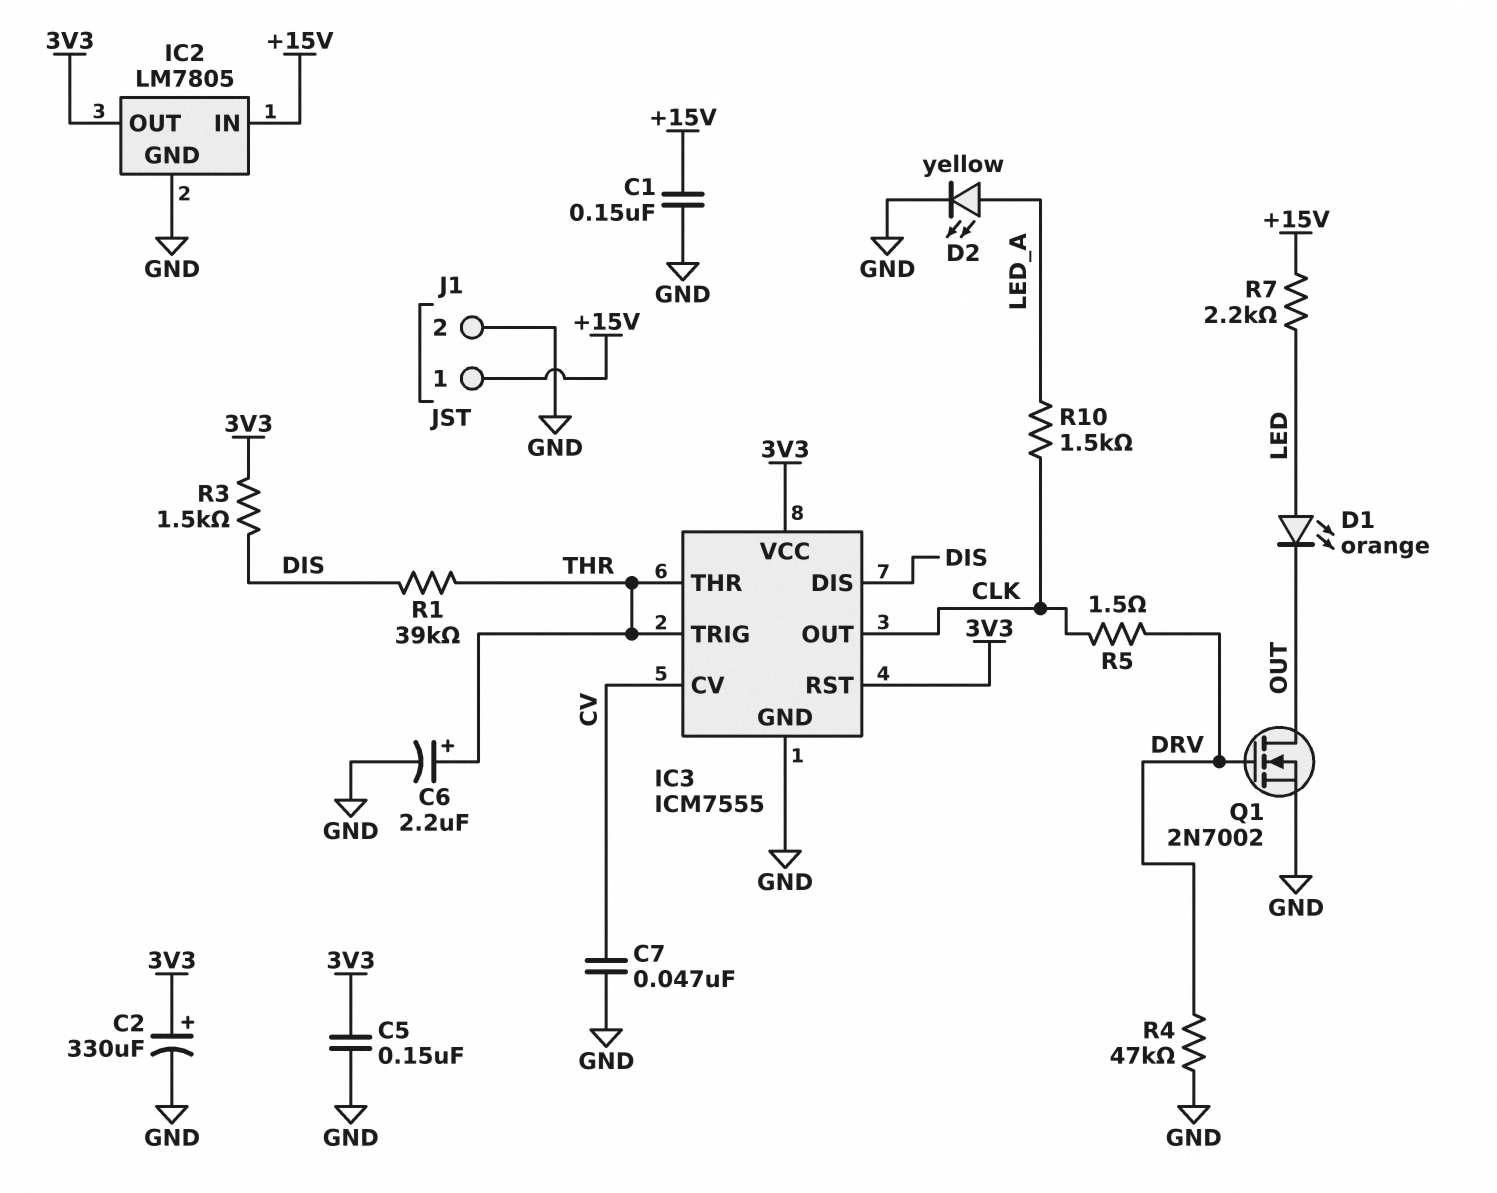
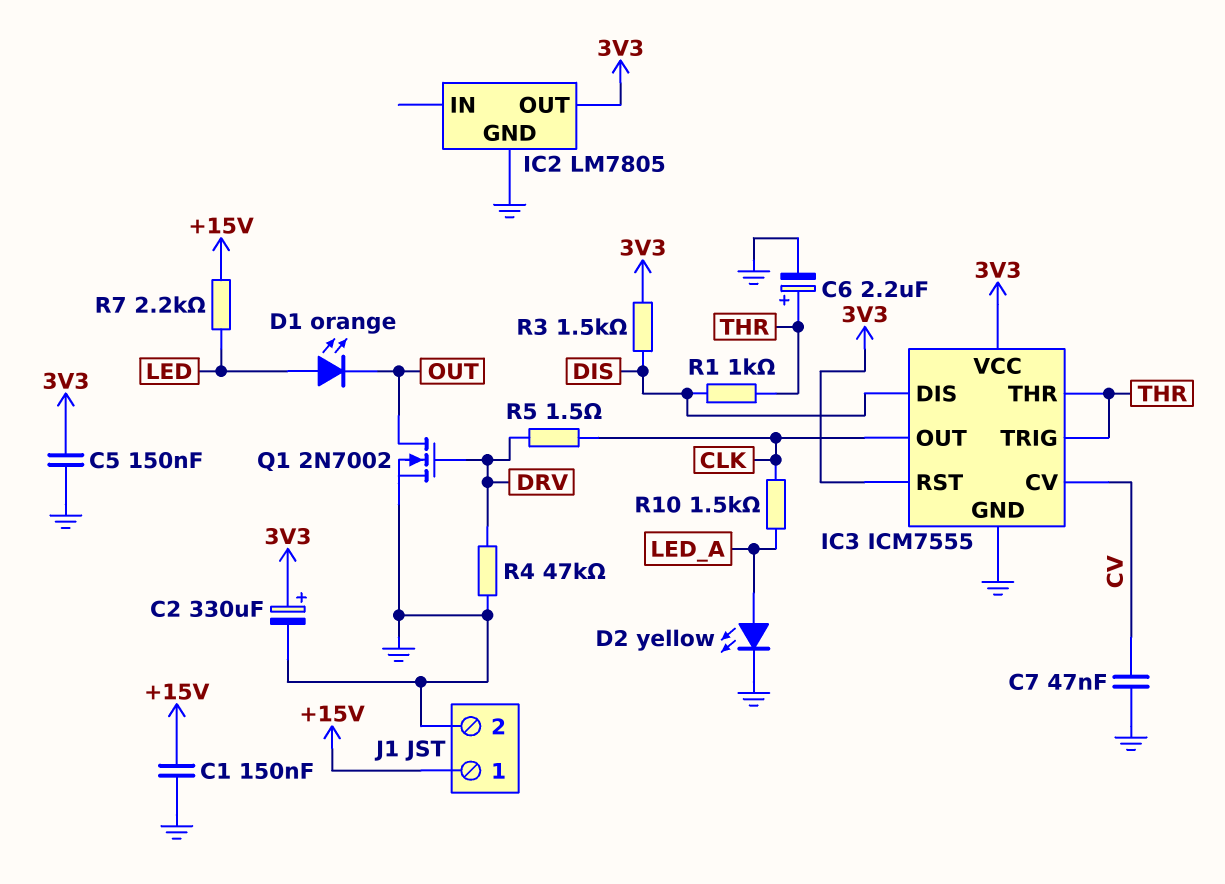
IC2 pin IN: +15V -> none
R1: 39k (DIS, THR) -> 1k (DIS, THR)

